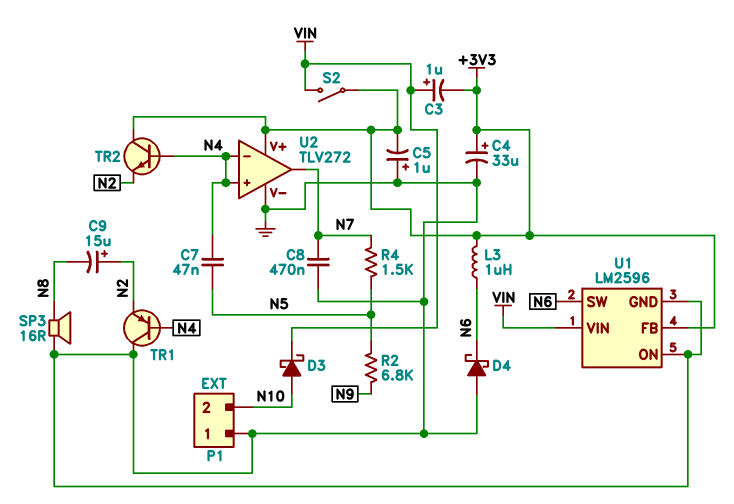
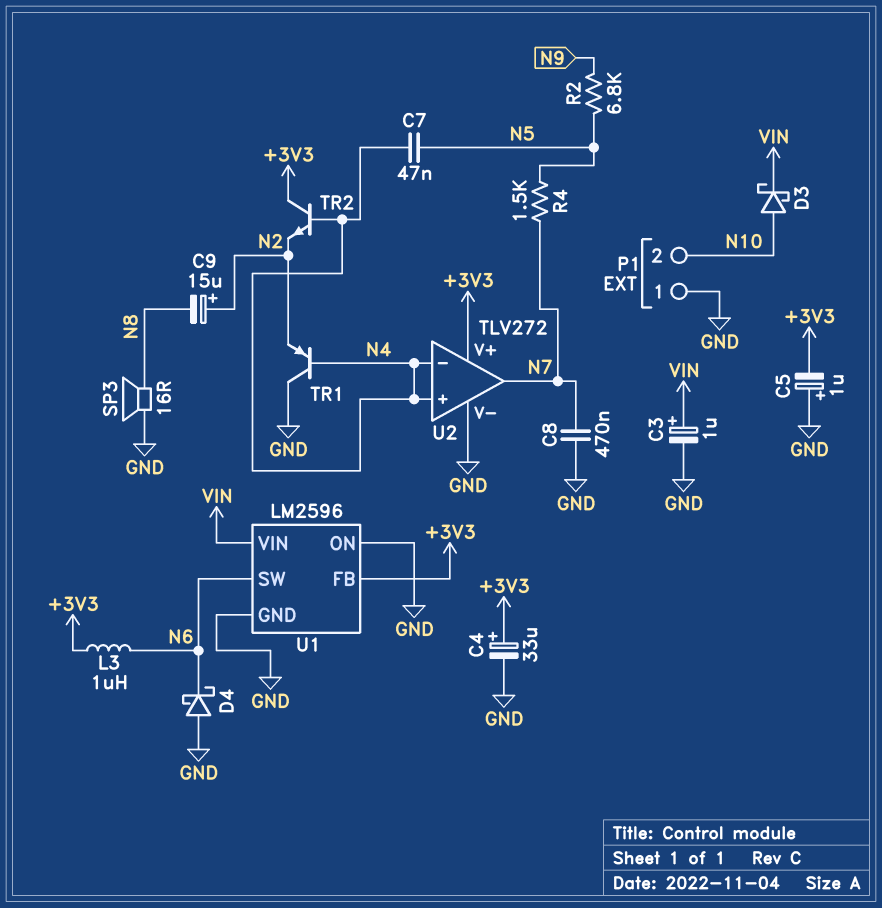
C3: 1uF (plus VIN, minus +3V3) -> 1uF (plus VIN, minus GND)
S2: switch (+3V3, VIN) -> none

